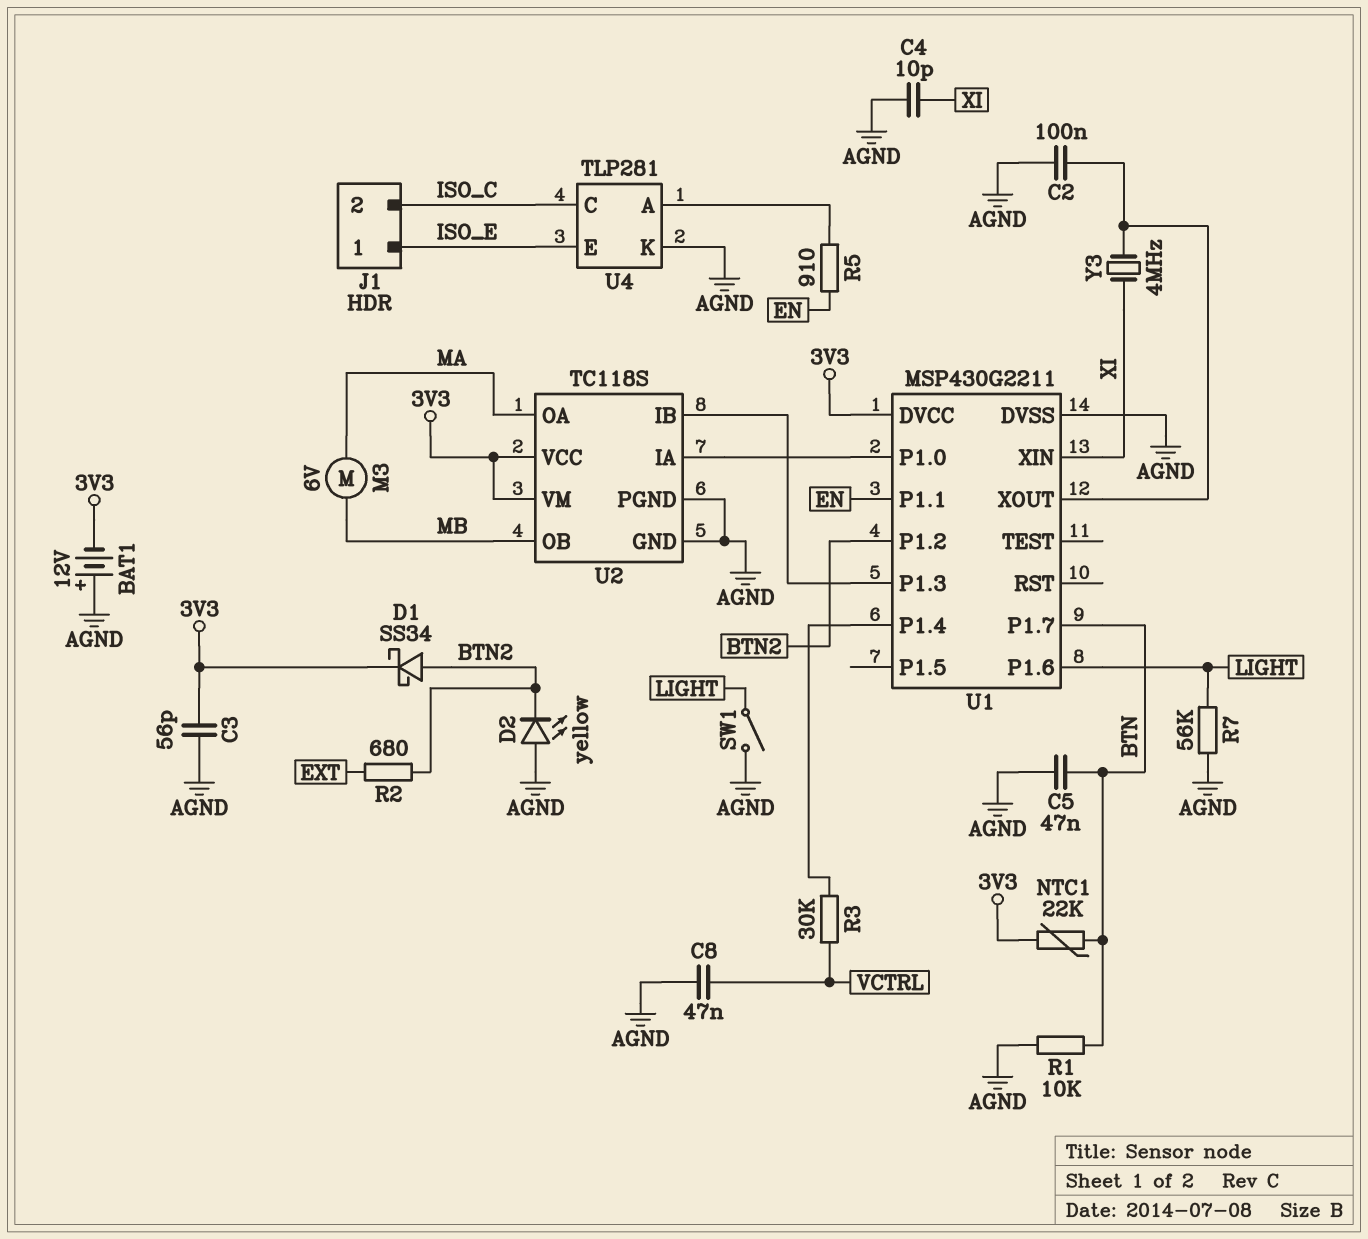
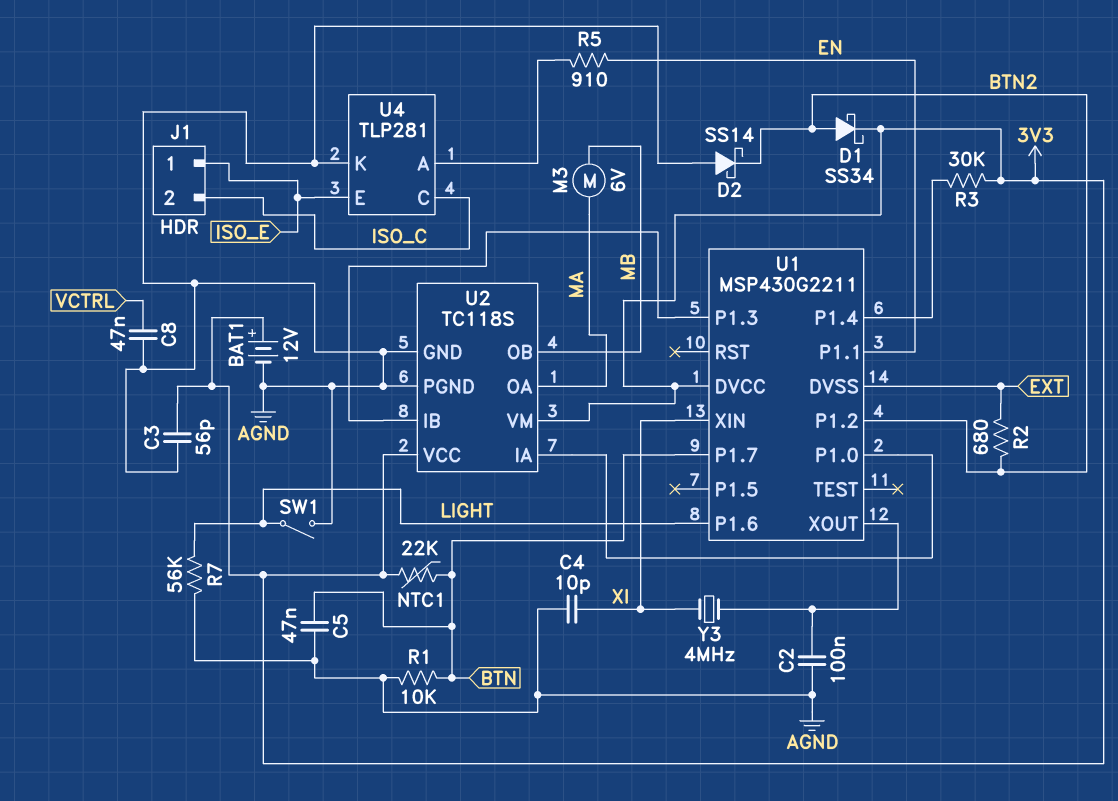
BAT1: 12V (plus AGND, minus 3V3) -> 12V (plus 3V3, minus AGND)
D2: LED yellow (A AGND, K BTN2) -> schottky SS14 (A AGND, K BTN2)
R3: 30k (U1/P1.4, VCTRL) -> 30k (3V3, U1/P1.4)
U1 pin DVSS: AGND -> EXT

